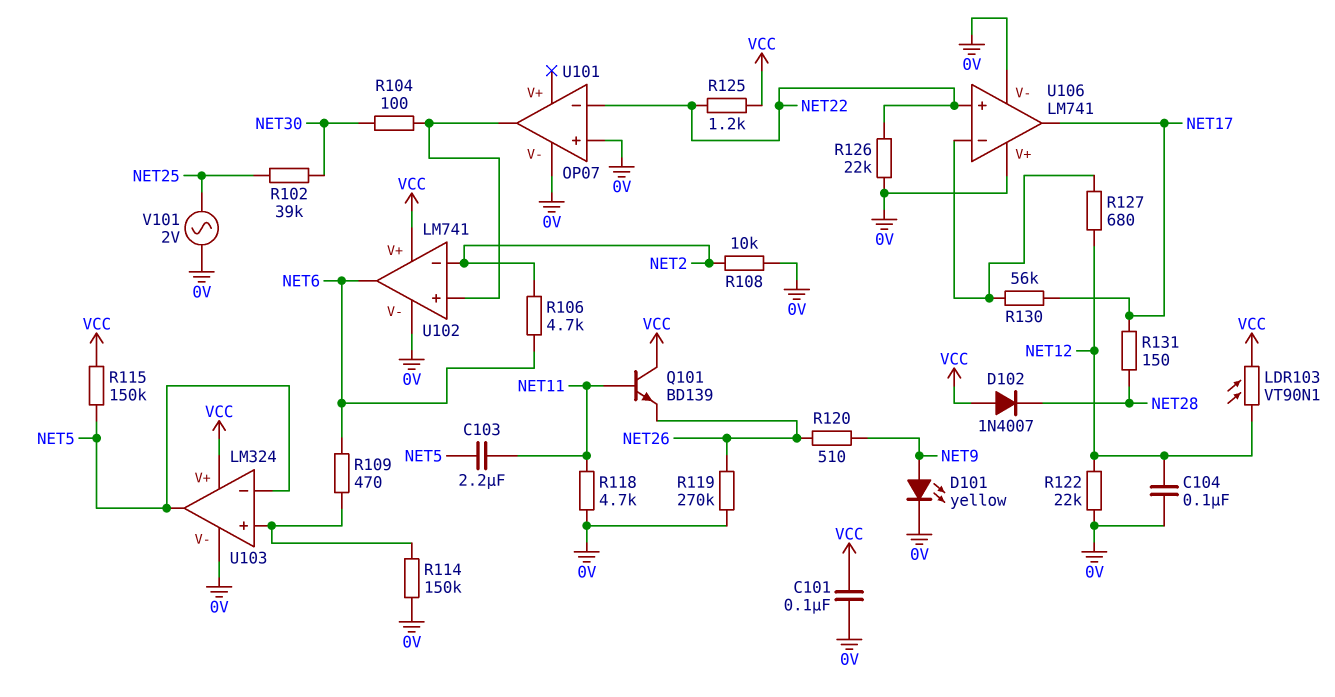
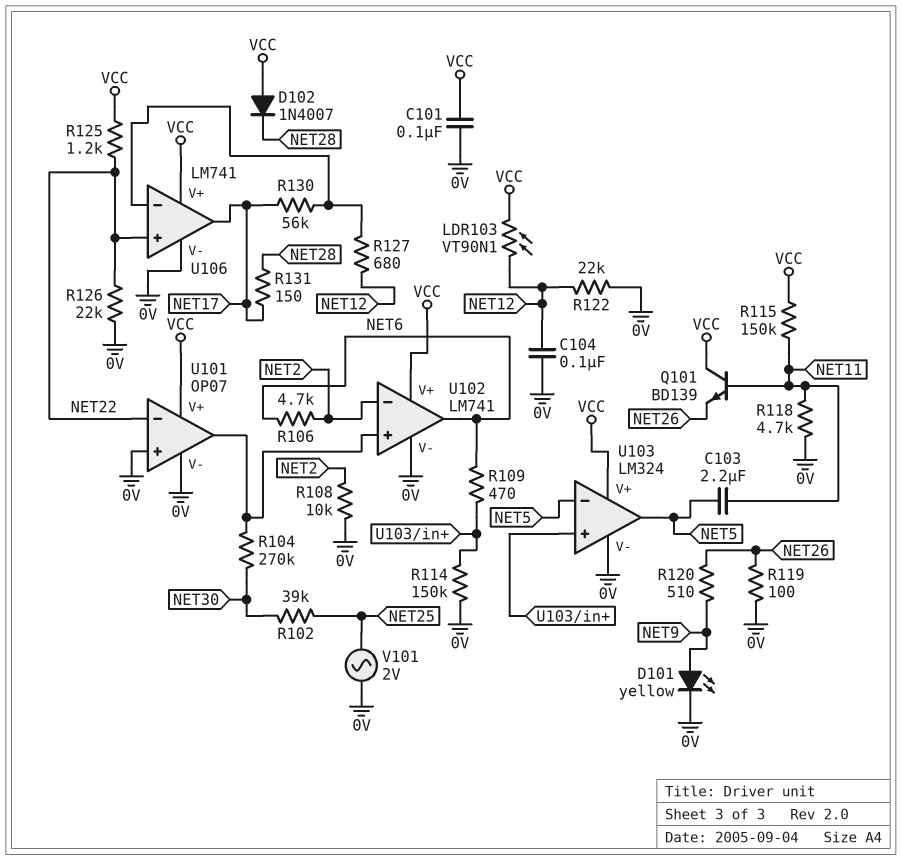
R104: 100 (NET30, U101/out) -> 270k (NET30, U101/out)
R115: 150k (NET5, VCC) -> 150k (NET11, VCC)
R119: 270k (0V, NET26) -> 100 (0V, NET26)
U101 pin V+: none -> VCC
U106 pin V+: 0V -> VCC

